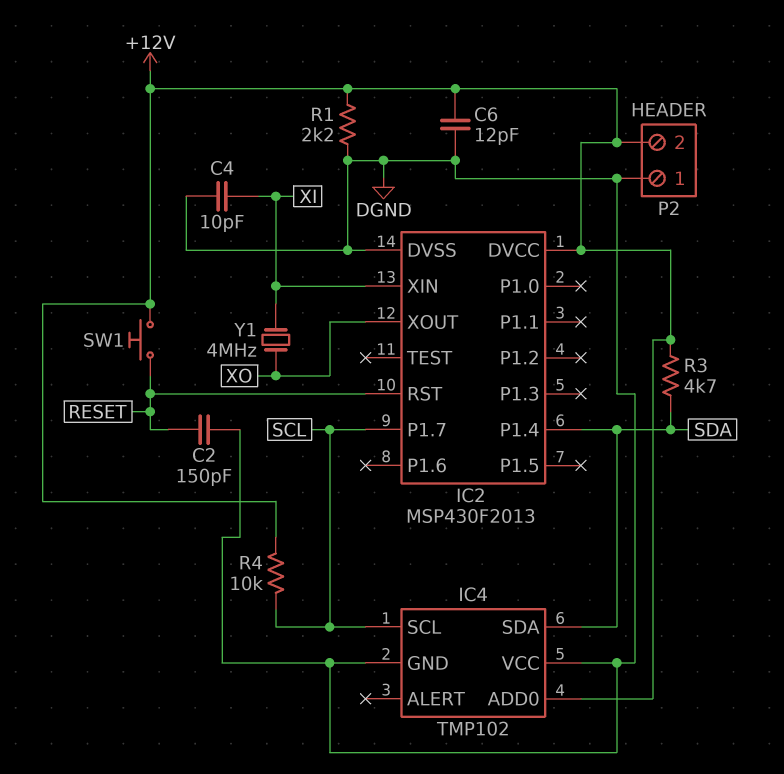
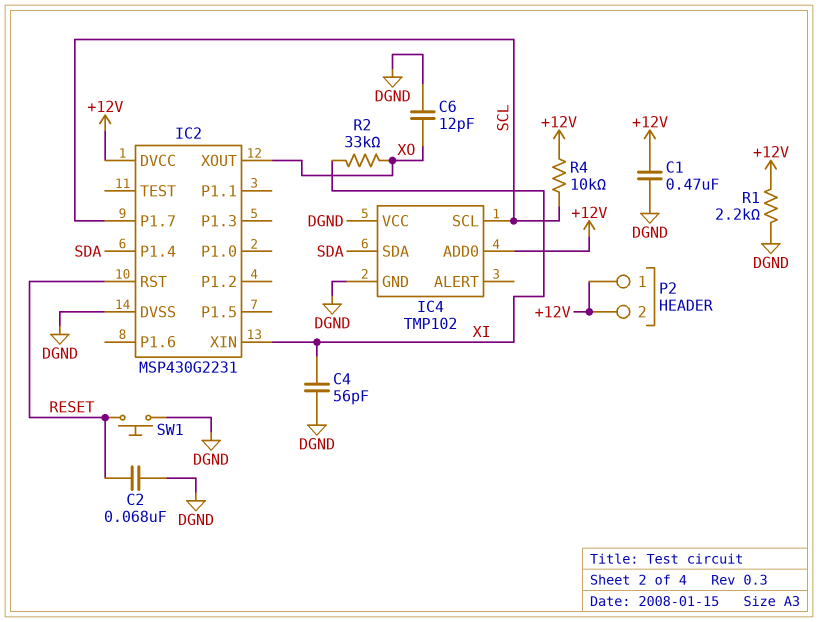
C1: none -> 470nF (+12V, DGND)
C2: 150pF (DGND, RESET) -> 68nF (DGND, RESET)
C4: 10pF (DGND, XI) -> 56pF (DGND, XI)
C6: 12pF (+12V, DGND) -> 12pF (DGND, XO)
IC2: MSP430F2013 -> MSP430G2231
P2 pin 1: DGND -> +12V
R2: none -> 33k (XI, XO)
R3: 4.7k (+12V, SDA) -> none
SW1: button (+12V, RESET) -> button (DGND, RESET)
Y1: 4MHz (XI, XO) -> none

